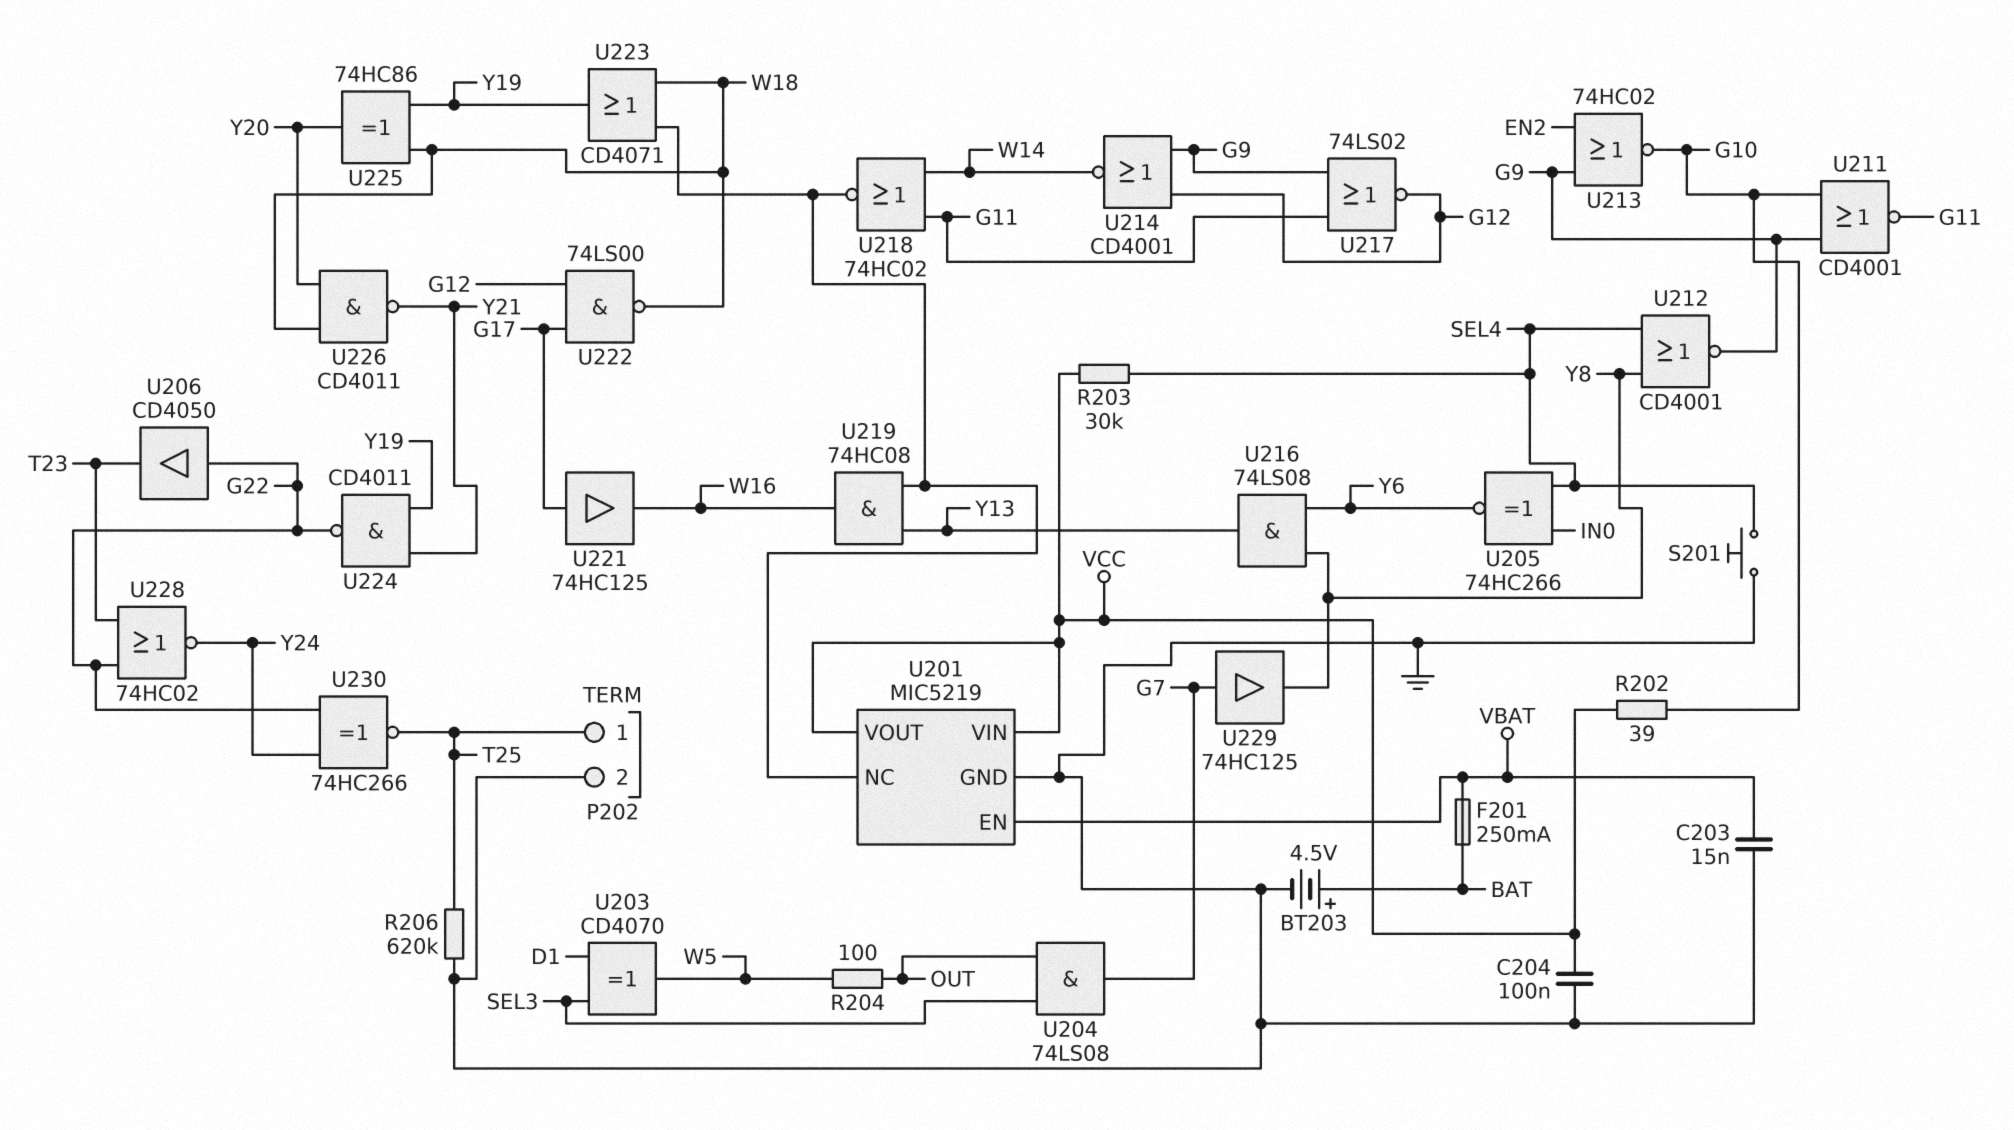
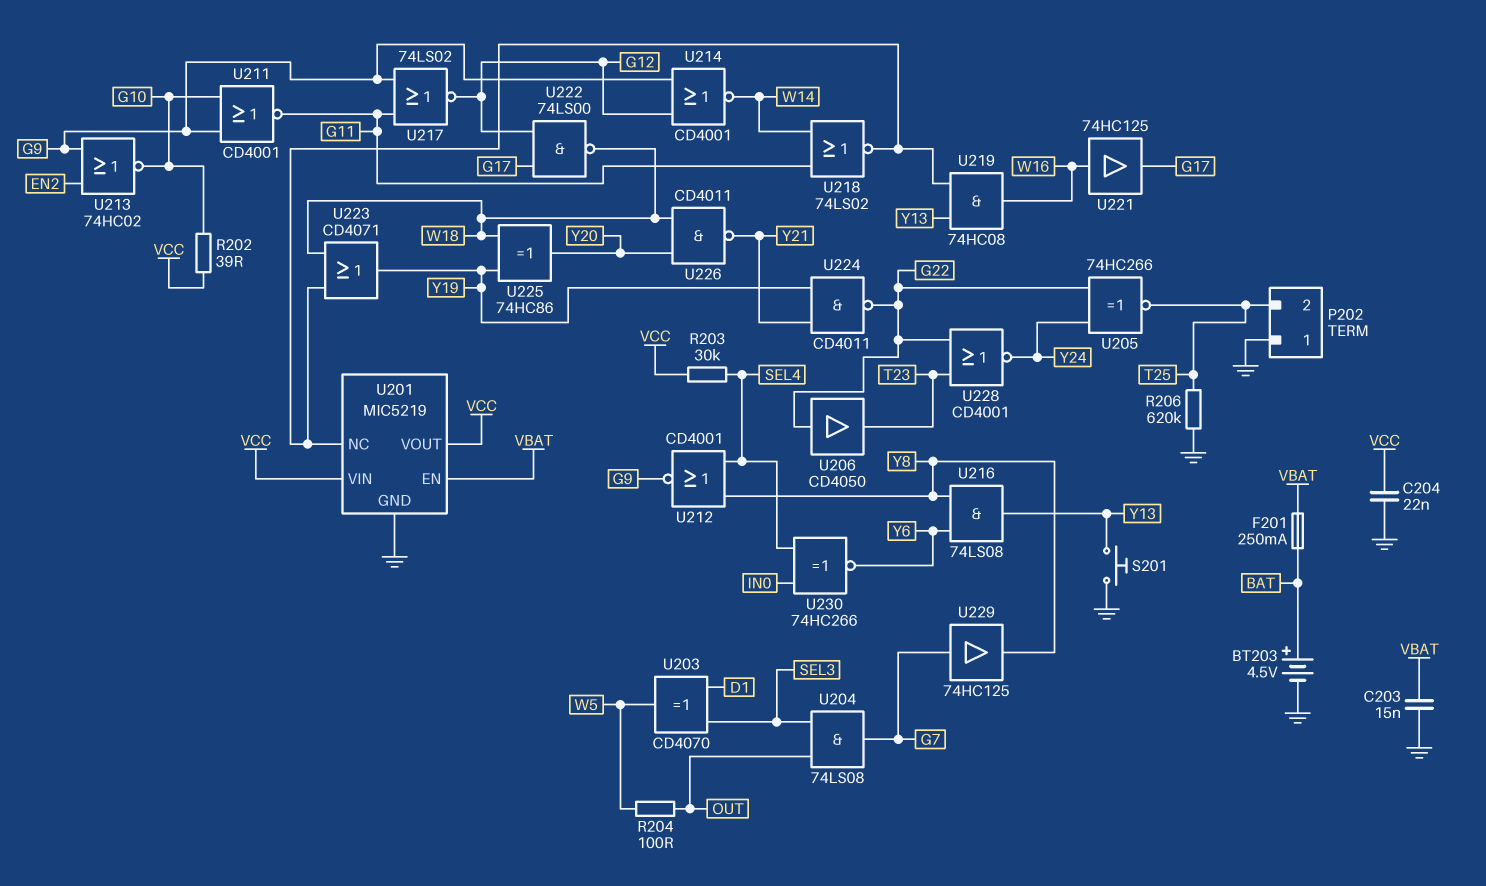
C204: 100nF (GND, VCC) -> 22nF (GND, VCC)
P202 pin 1: T25 -> GND
P202 pin 2: GND -> T25
S201: button (GND, SEL4) -> button (GND, Y13)
U205: XNOR 74HC266 (in IN0, in SEL4, out Y6) -> XNOR 74HC266 (in G22, in Y24, out T25)
U218: NOR 74HC02 (in G11, in W14, out U201/NC) -> NOR 74LS02 (in G11, in W14, out U201/NC)
U221: buffer 74HC125 (in G17, out W16) -> buffer 74HC125 (in W16, out G17)
U228: NOR 74HC02 (in G22, in T23, out Y24) -> NOR CD4001 (in G22, in T23, out Y24)
U230: XNOR 74HC266 (in G22, in Y24, out T25) -> XNOR 74HC266 (in IN0, in SEL4, out Y6)

